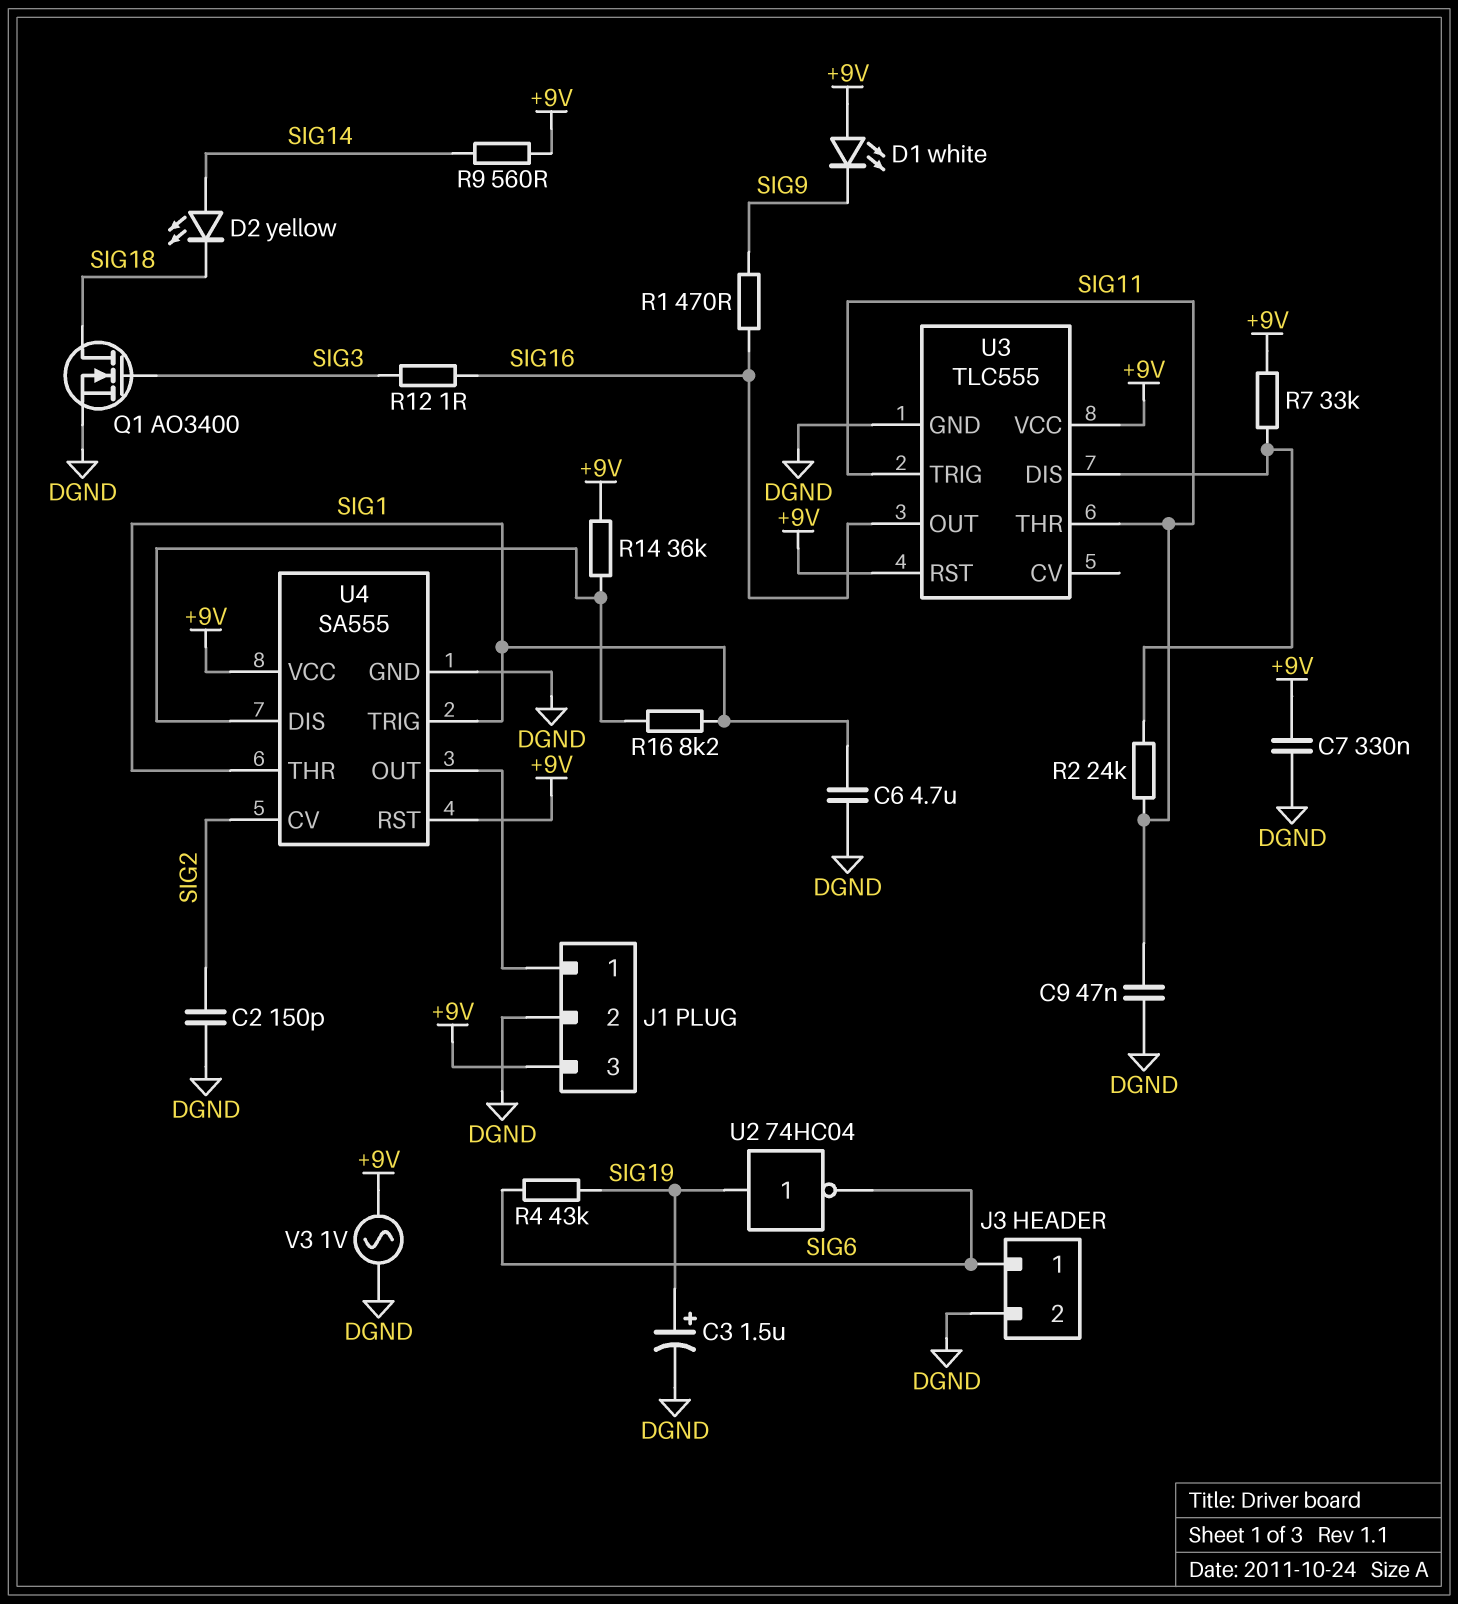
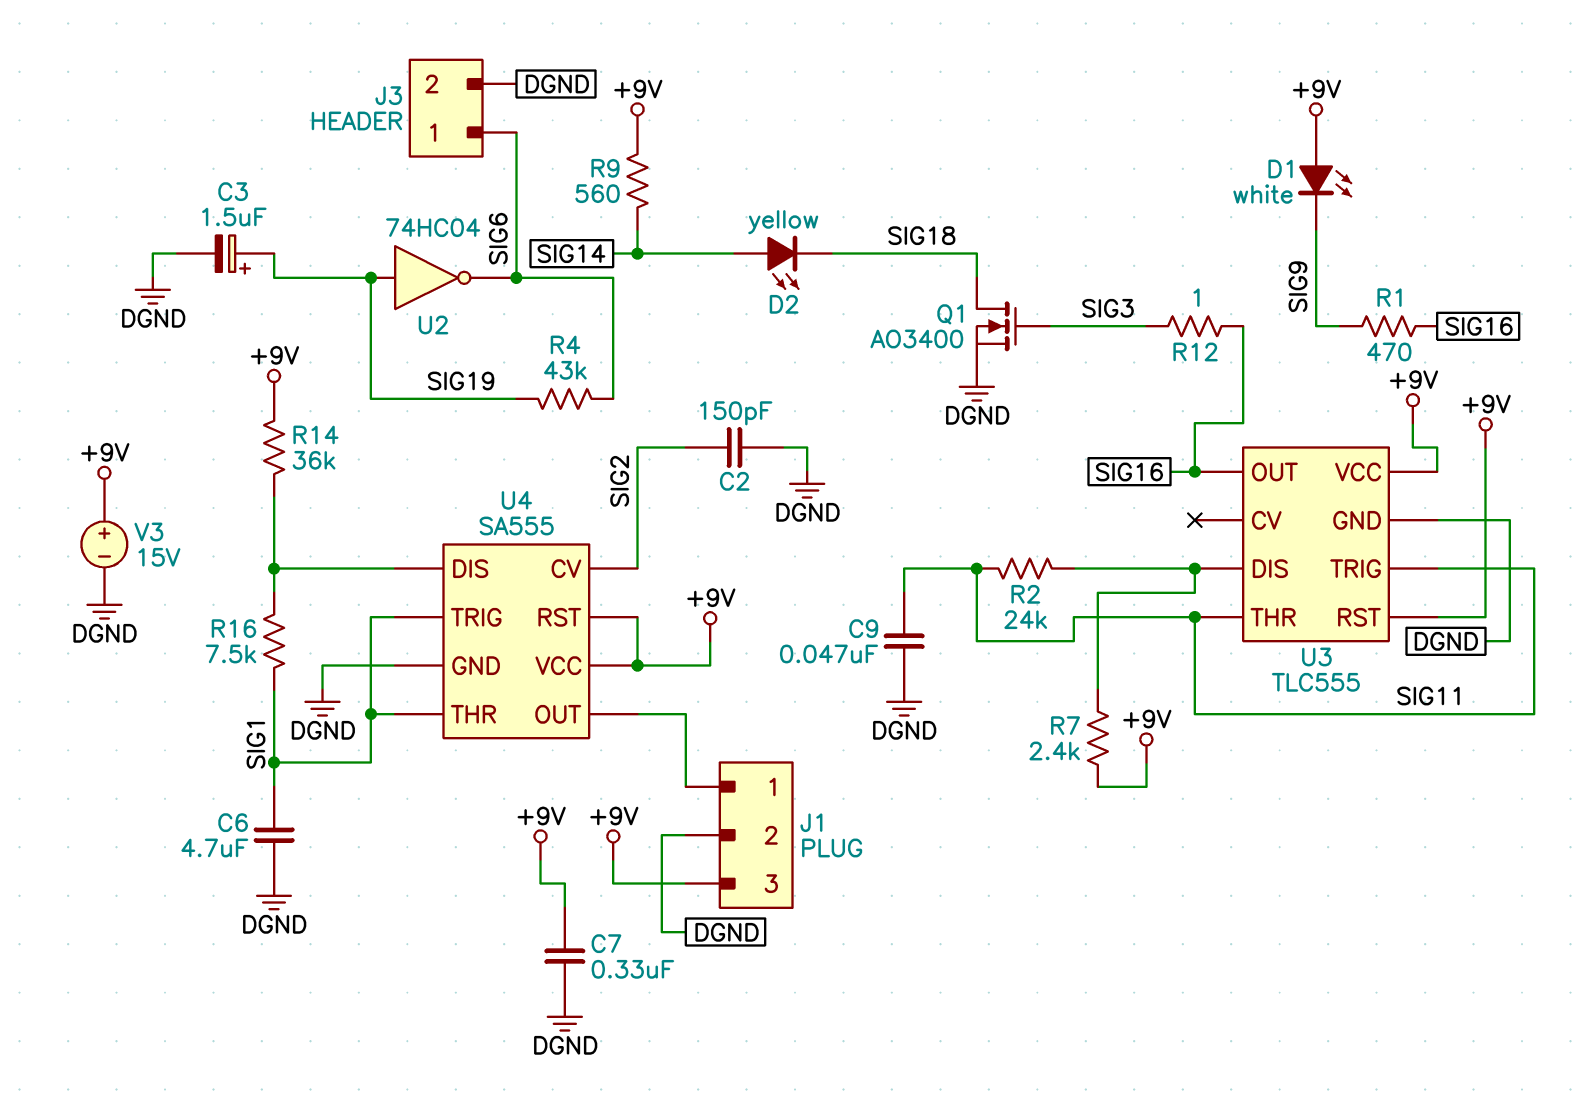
R7: 33k (+9V, U3/DIS) -> 2.4k (+9V, U3/DIS)
R16: 8.2k (SIG1, U4/DIS) -> 7.5k (SIG1, U4/DIS)
V3: AC 1V (+9V, DGND) -> 15V (plus +9V, minus DGND)

